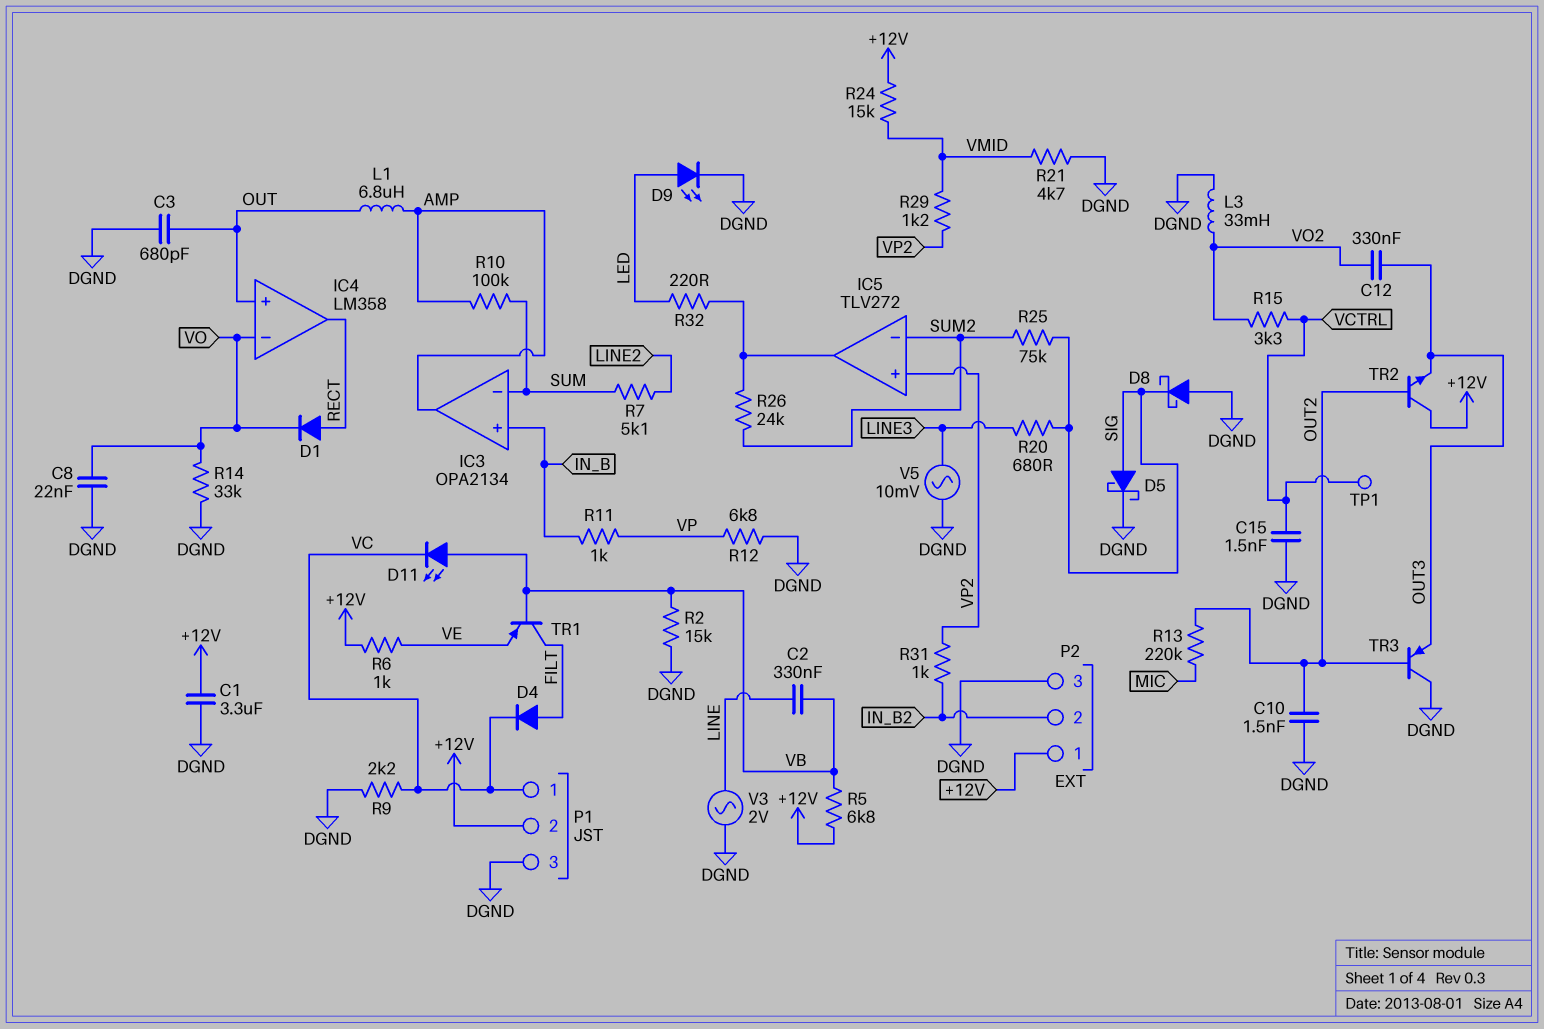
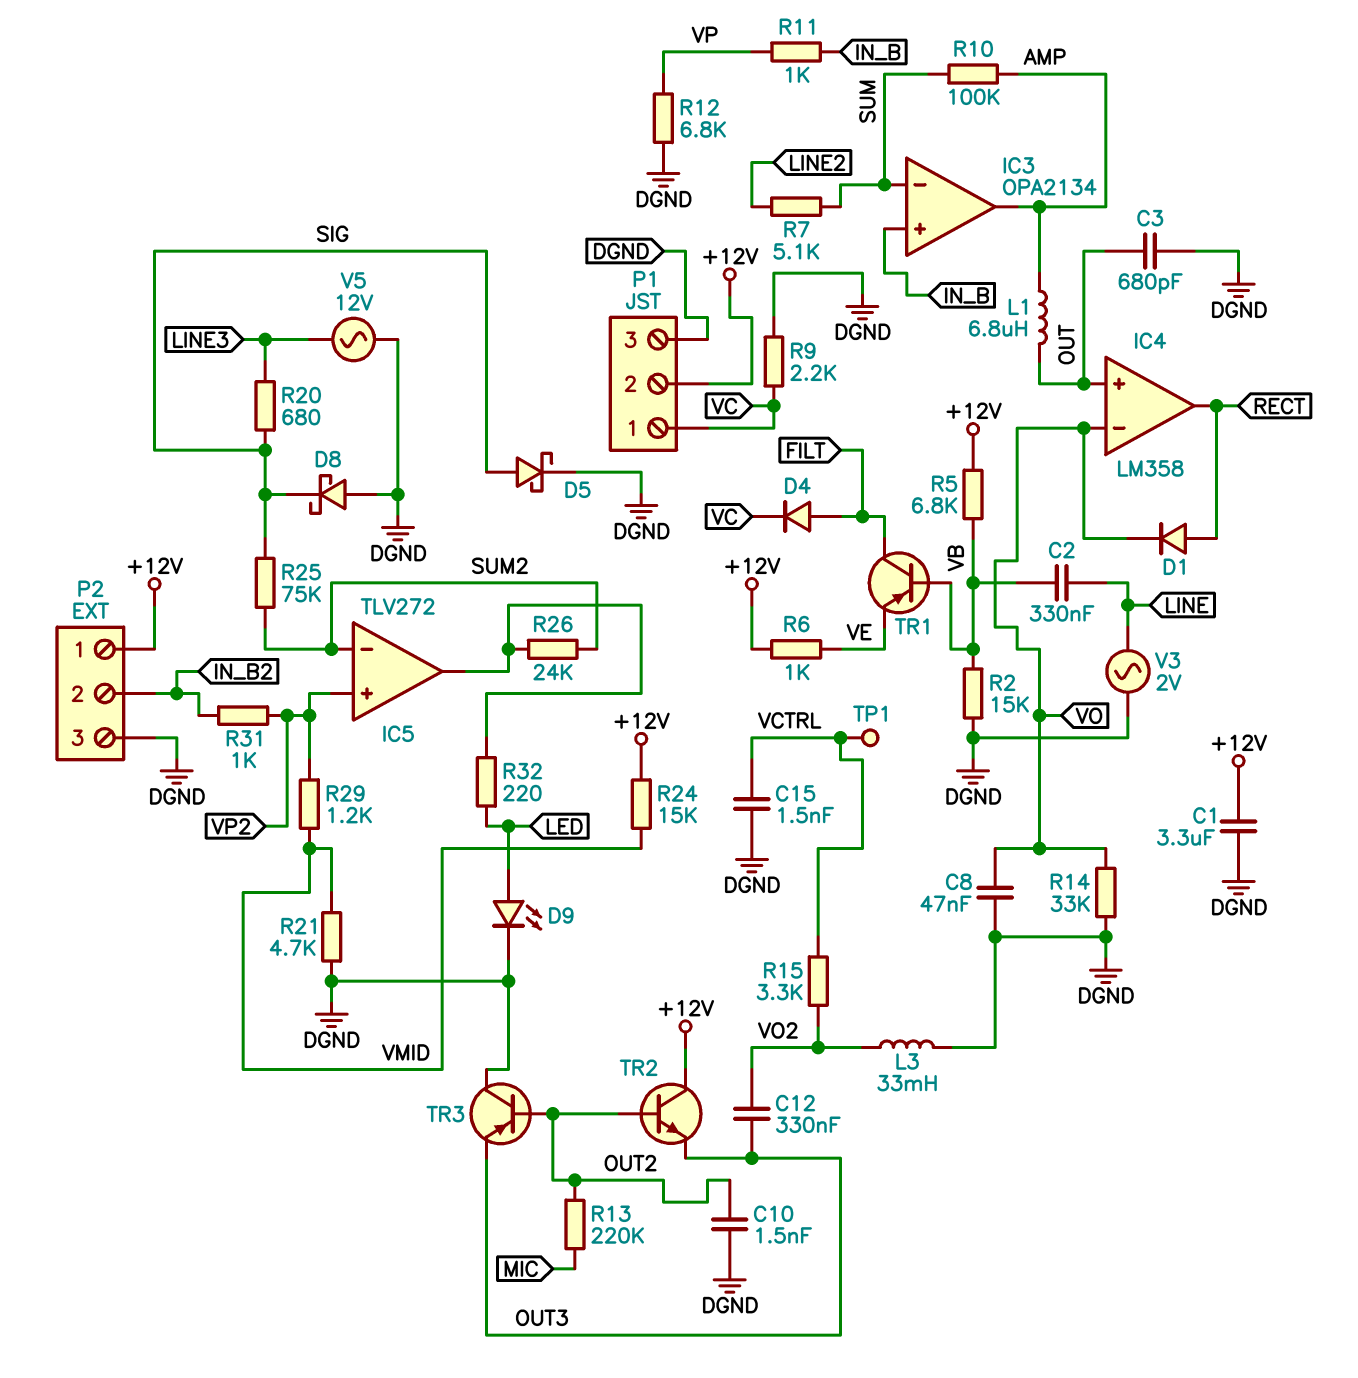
C8: 22nF (DGND, VO) -> 47nF (DGND, VO)
D11: LED (A VB, K VC) -> none
V5: AC 10mV (DGND, LINE3) -> AC 12V (DGND, LINE3)

